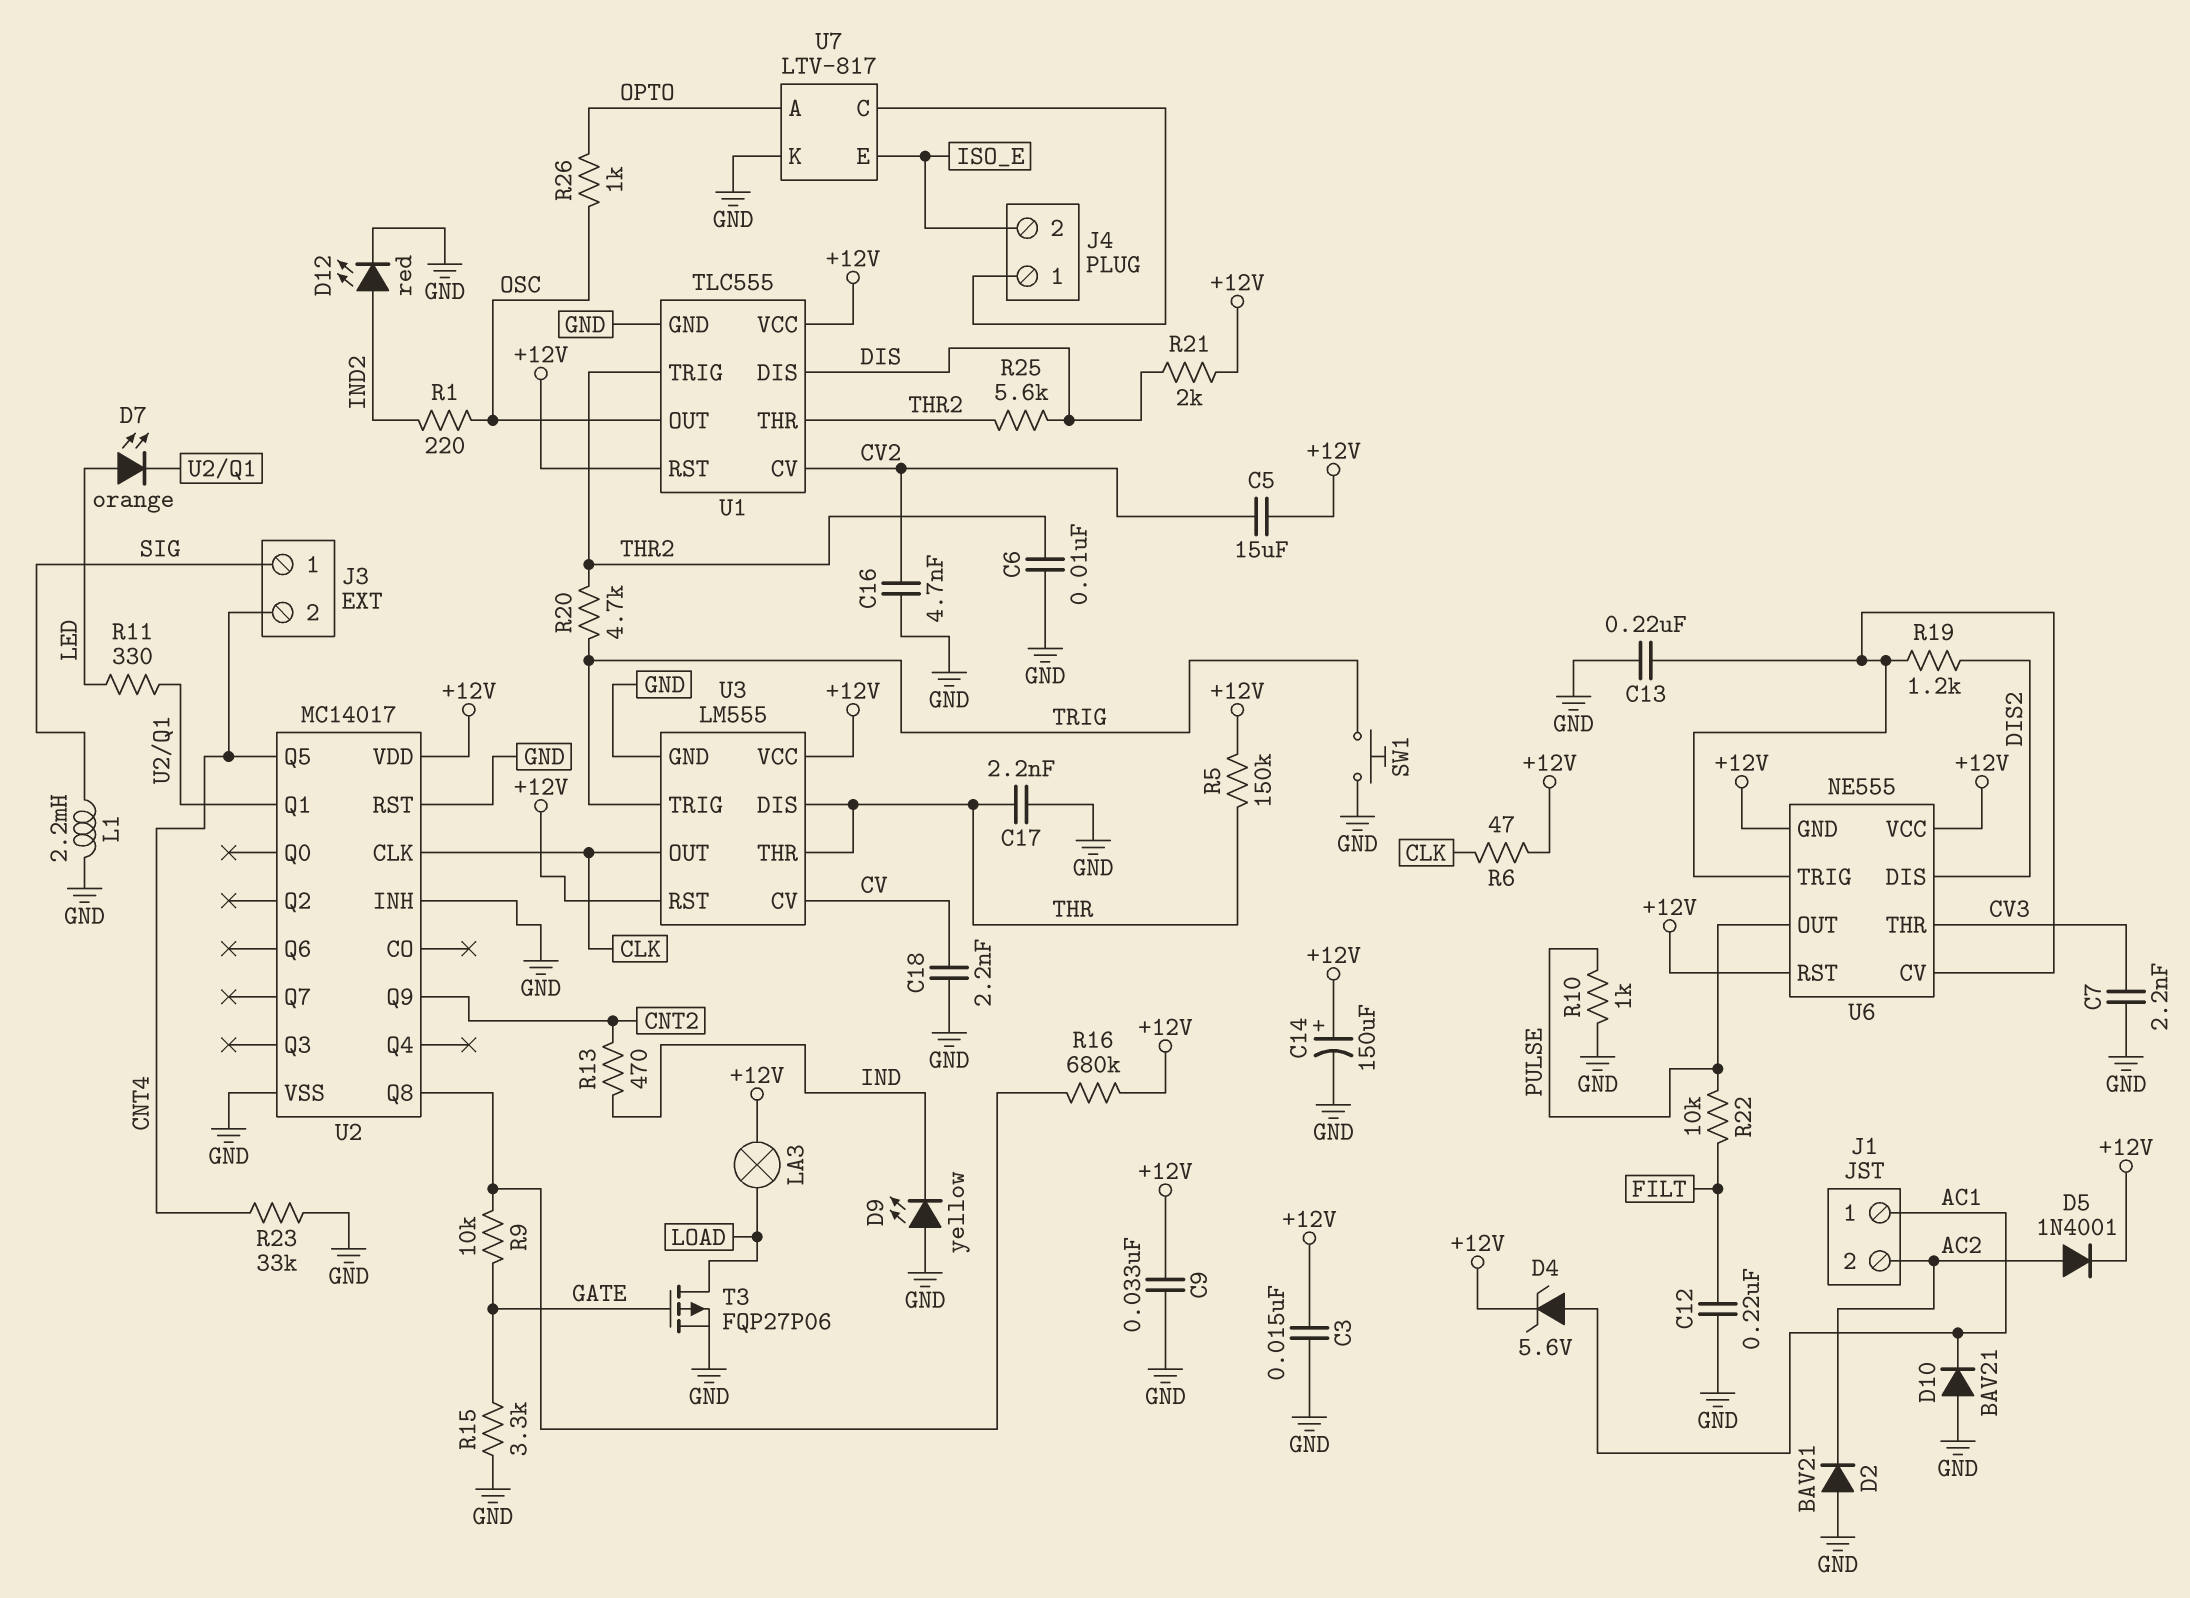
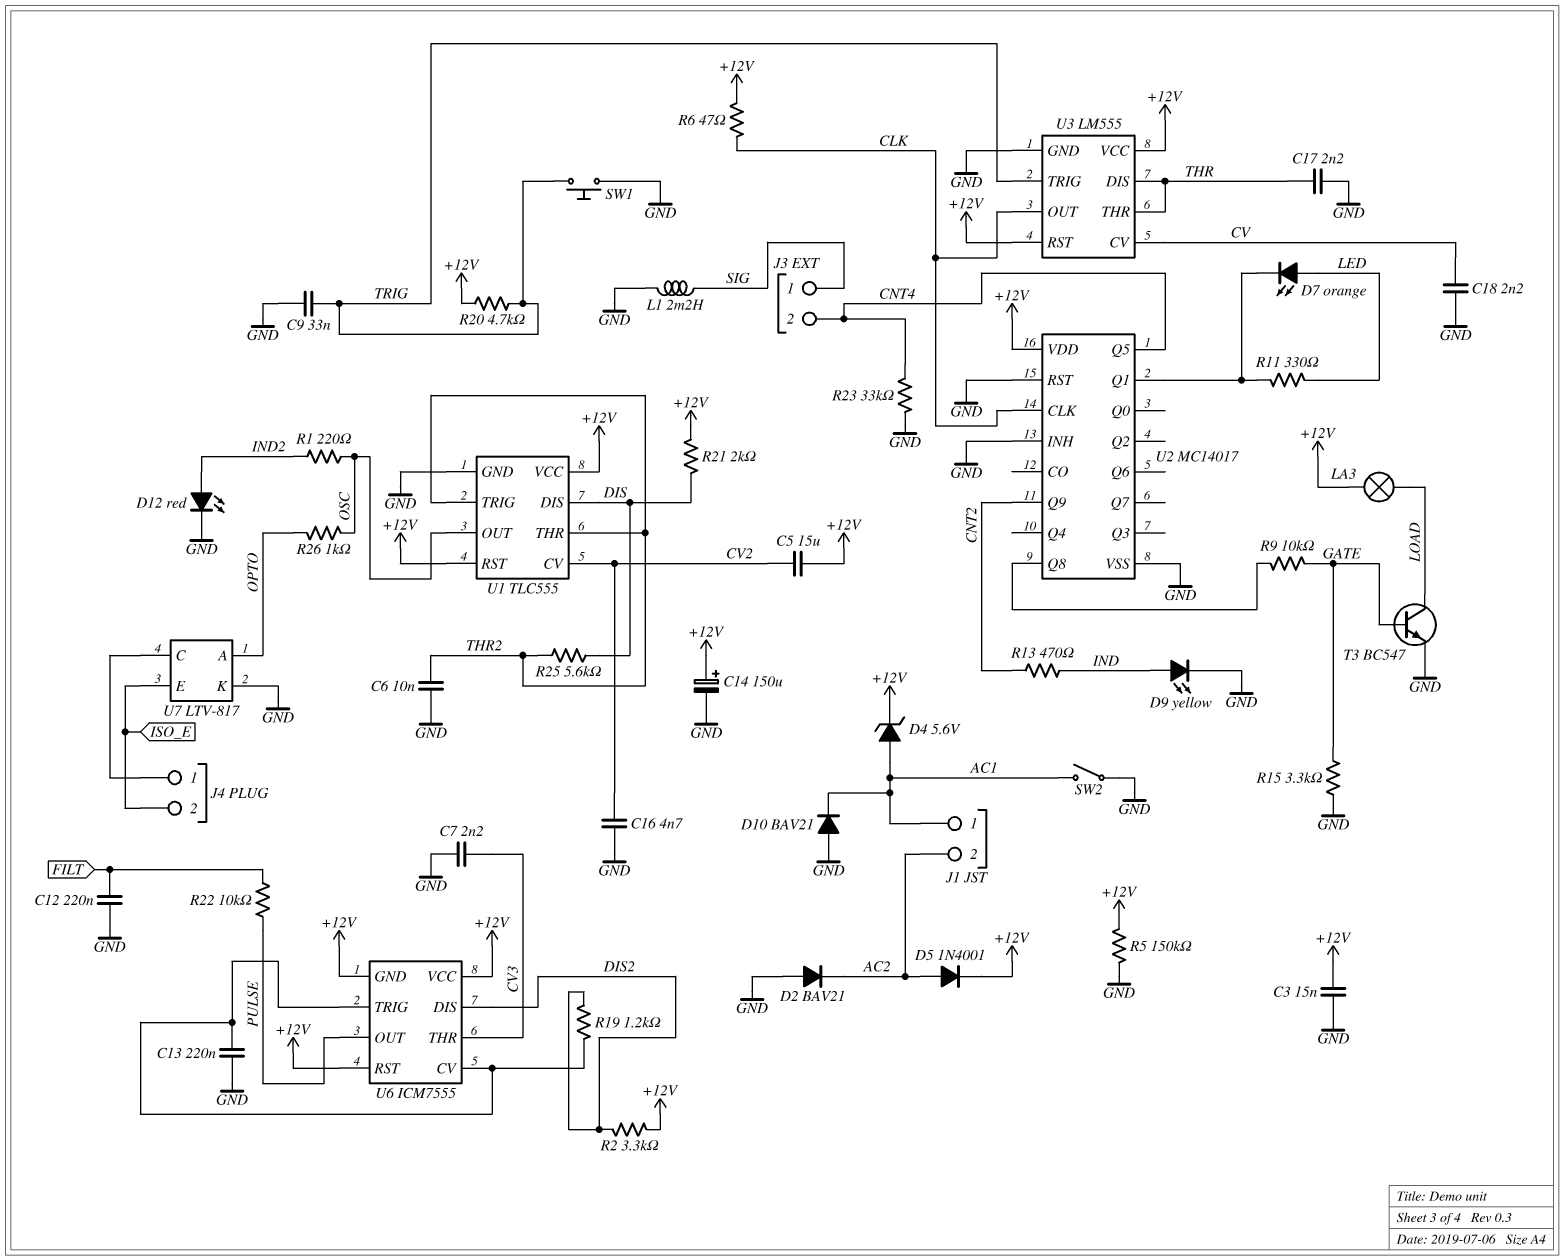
C9: 33nF (+12V, GND) -> 33nF (GND, TRIG)
D9: LED yellow (A GND, K IND) -> LED yellow (A IND, K GND)
R2: none -> 3.3k (+12V, DIS2)
R5: 150k (+12V, THR) -> 150k (+12V, GND)
R10: 1k (GND, PULSE) -> none
R16: 680k (+12V, U2/Q8) -> none
R20: 4.7k (THR2, TRIG) -> 4.7k (+12V, TRIG)
SW2: none -> switch (AC1, GND)
T3: PMOS FQP27P06 (G GATE, D LOAD, S GND) -> NPN BC547 (B GATE, C LOAD, E GND)
U6: NE555 -> ICM7555

